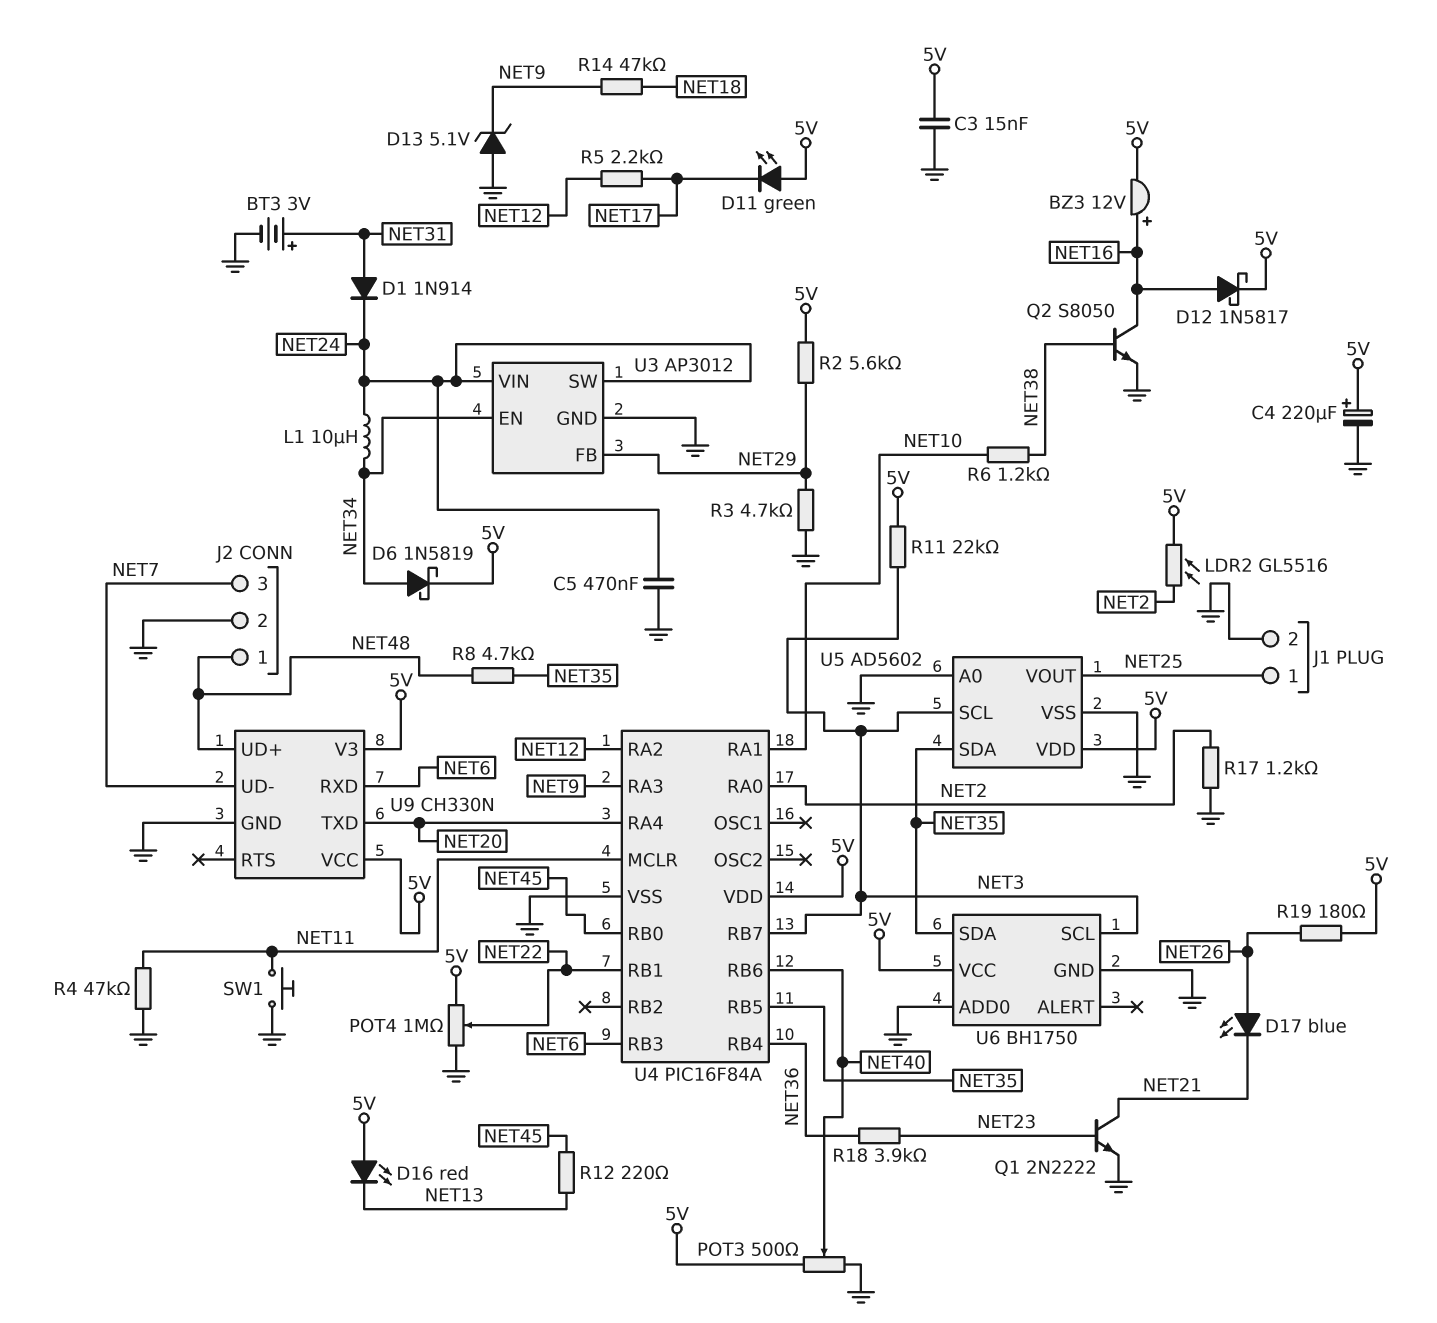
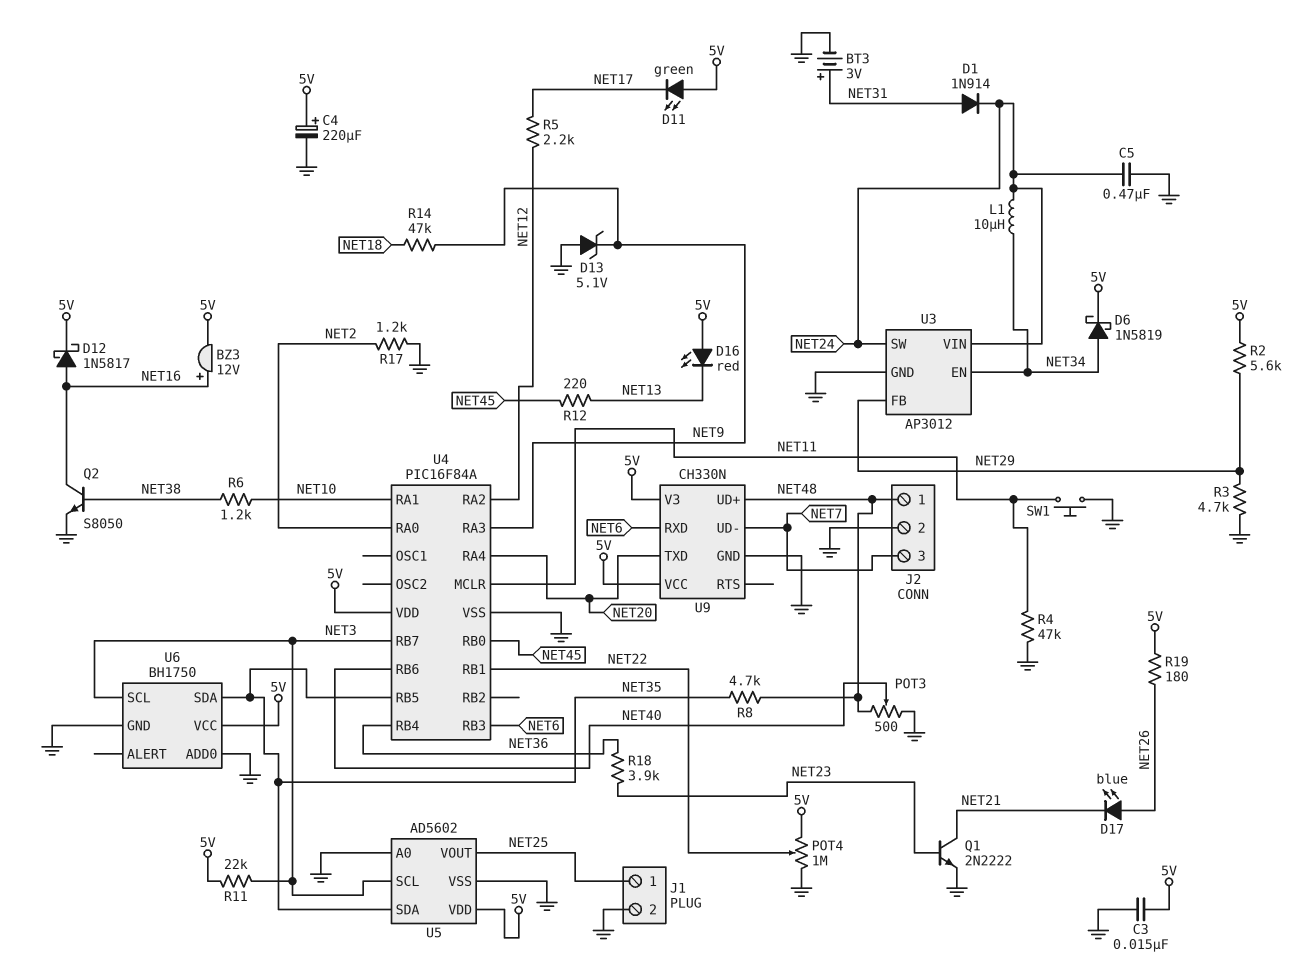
LDR2: GL5516 (5V, NET2) -> none
POT3: 500 (5V, GND, wiper NET40) -> 500 (GND, NET48, wiper NET40)

